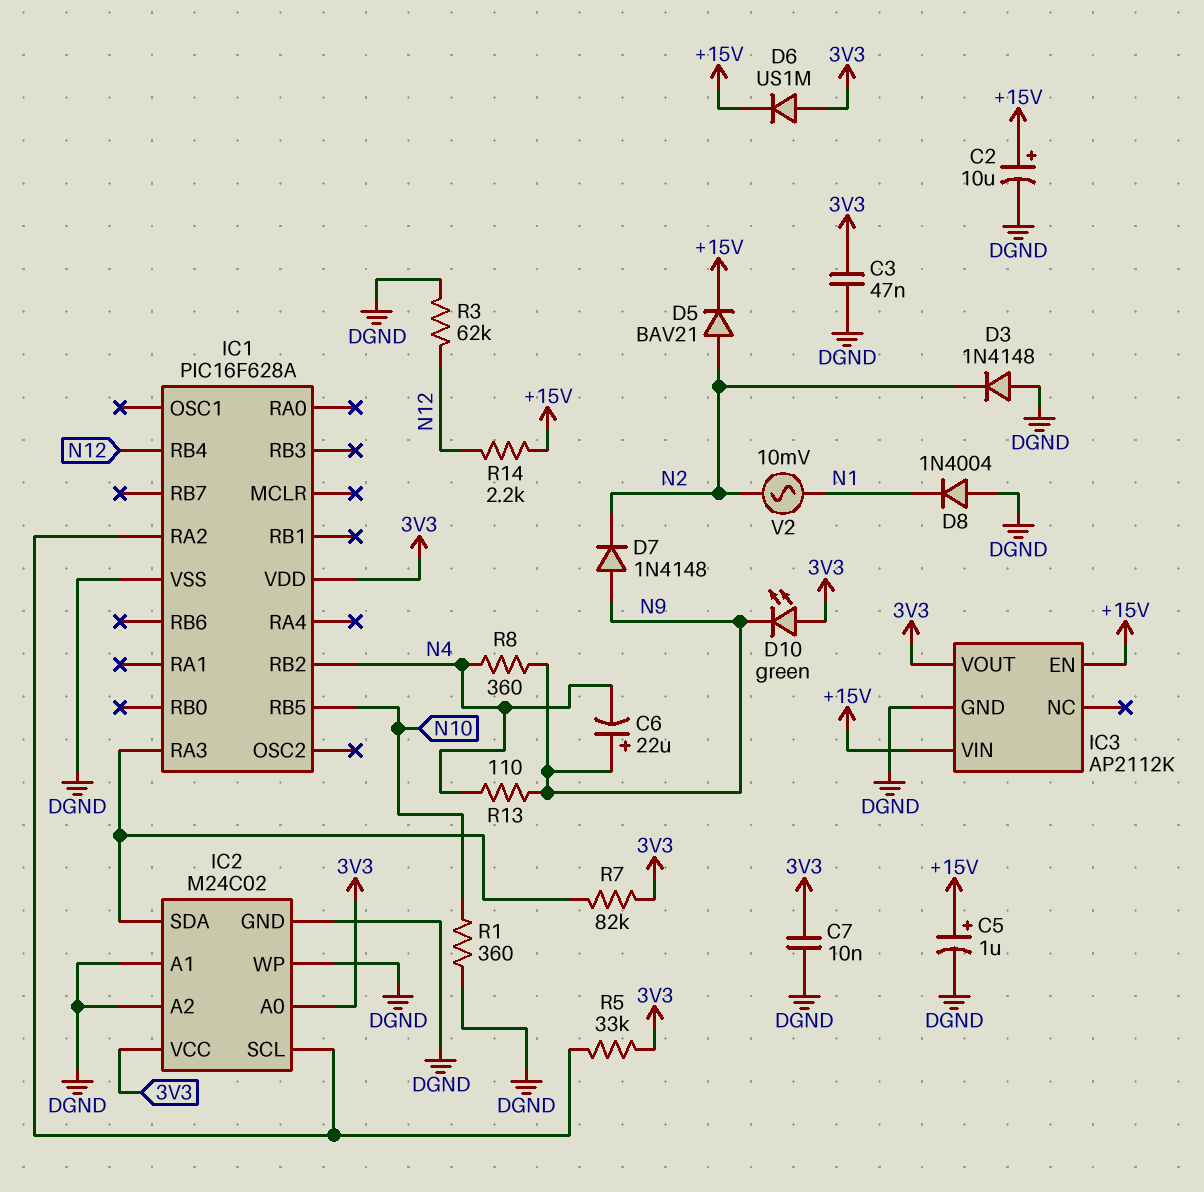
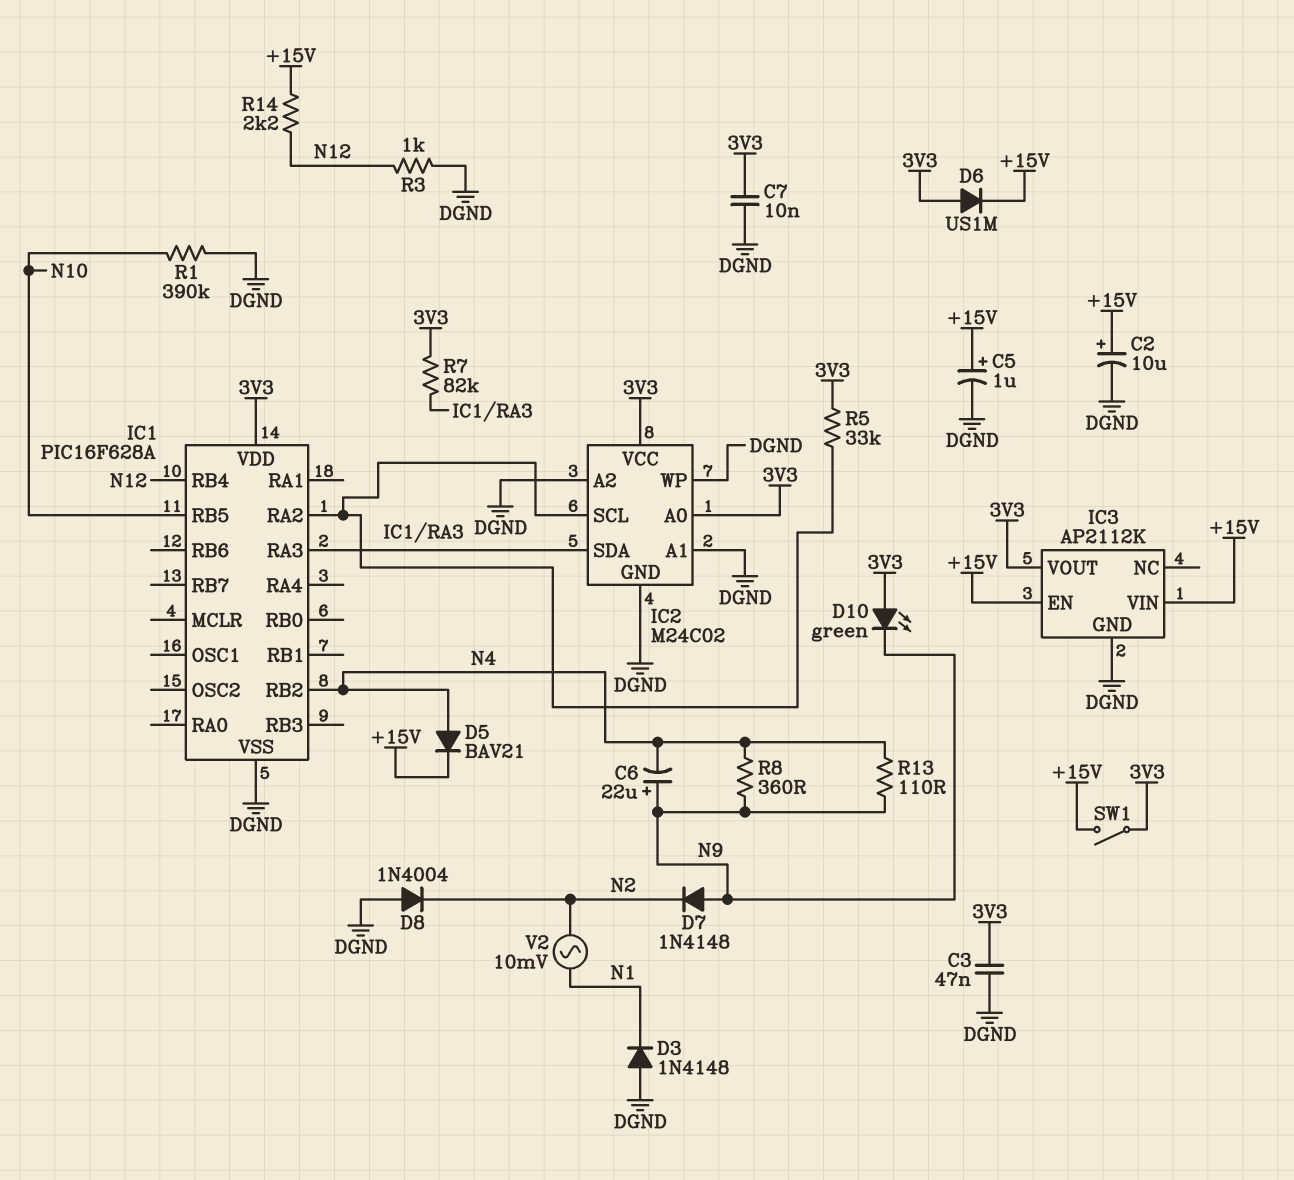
D3: diode 1N4148 (A DGND, K N2) -> diode 1N4148 (A DGND, K N1)
D5: diode BAV21 (A N2, K +15V) -> diode BAV21 (A N4, K +15V)
D8: diode 1N4004 (A DGND, K N1) -> diode 1N4004 (A DGND, K N2)
R1: 360 (DGND, N10) -> 390k (DGND, N10)
R3: 62k (DGND, N12) -> 1k (DGND, N12)
SW1: none -> switch (+15V, 3V3)

